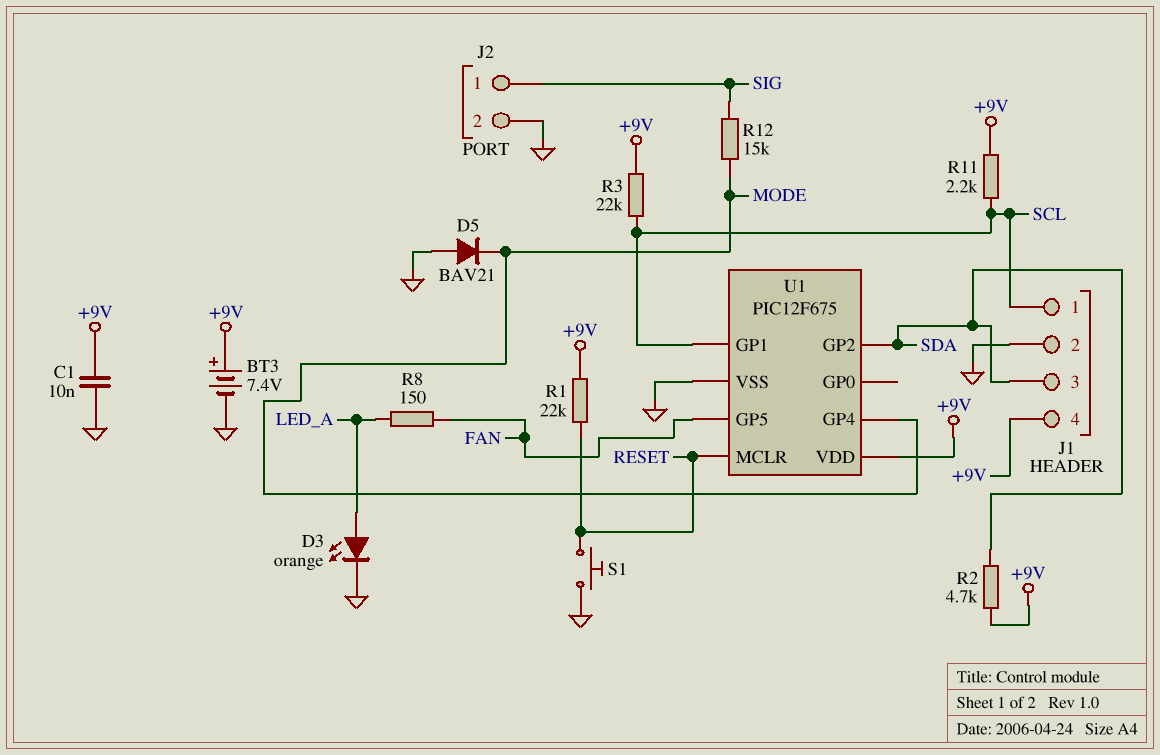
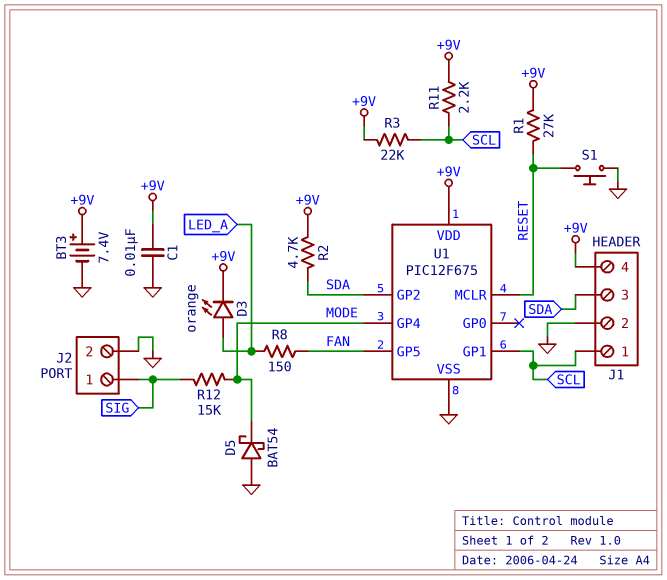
D3: LED orange (A LED_A, K GND) -> LED orange (A LED_A, K +9V)
D5: diode BAV21 (A GND, K MODE) -> schottky BAT54 (A GND, K MODE)
R1: 22k (+9V, RESET) -> 27k (+9V, RESET)

